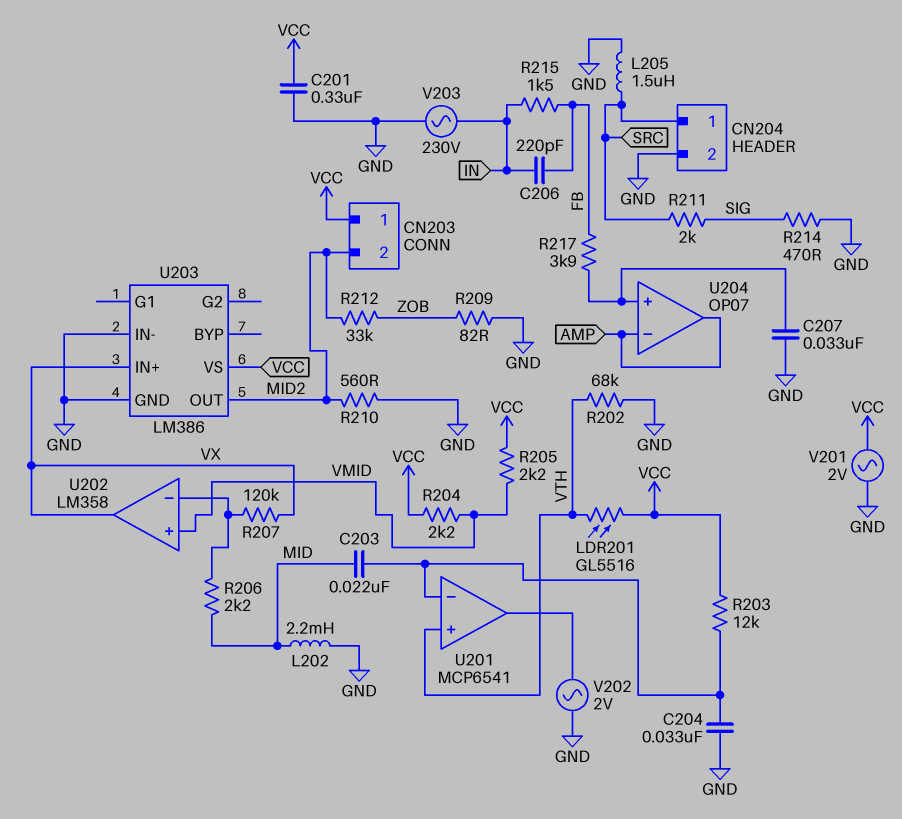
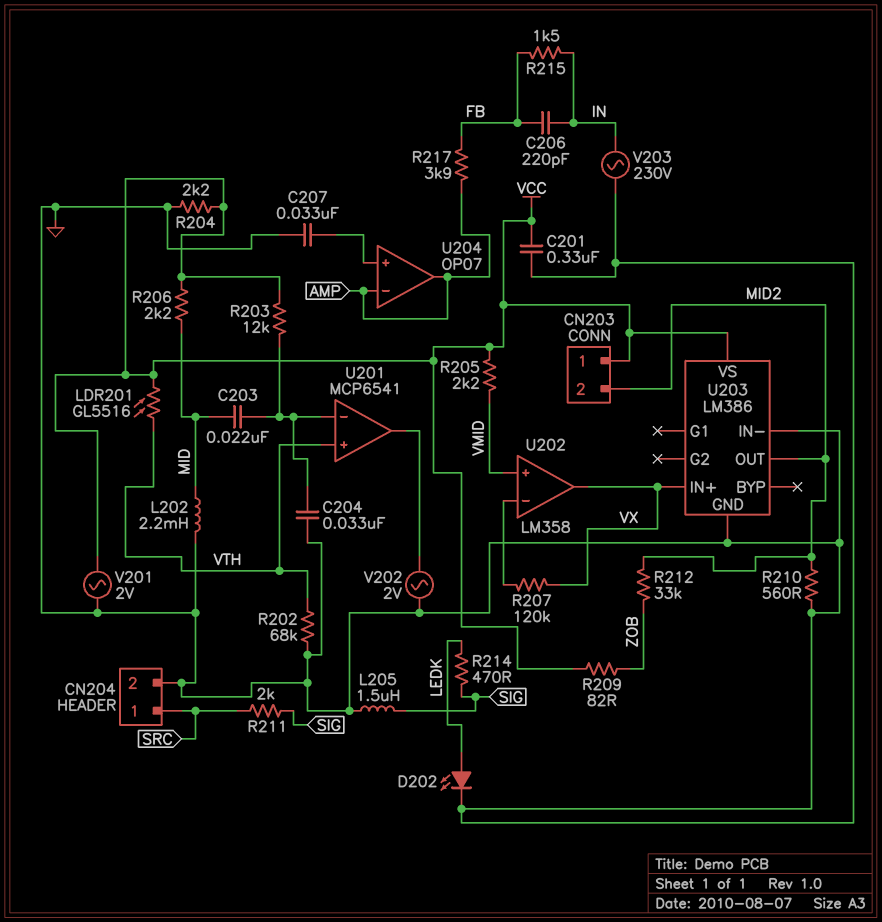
D202: none -> LED (A LEDK, K GND)
L205: 1.5uH (GND, SRC) -> 1.5uH (GND, SIG)
R204: 2.2k (VCC, VMID) -> 2.2k (GND, VCC)
R206: 2.2k (MID, U202/in-) -> 2.2k (MID, VCC)
R209: 82 (GND, ZOB) -> 82 (VCC, ZOB)
R214: 470 (GND, SIG) -> 470 (LEDK, SIG)
R217: 3.9k (FB, U204/in+) -> 3.9k (AMP, FB)

